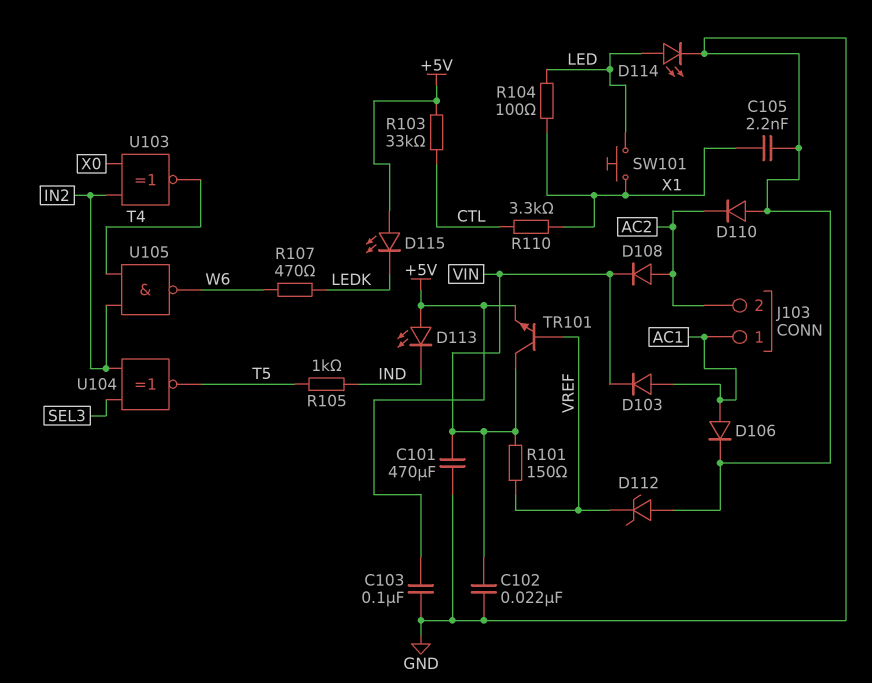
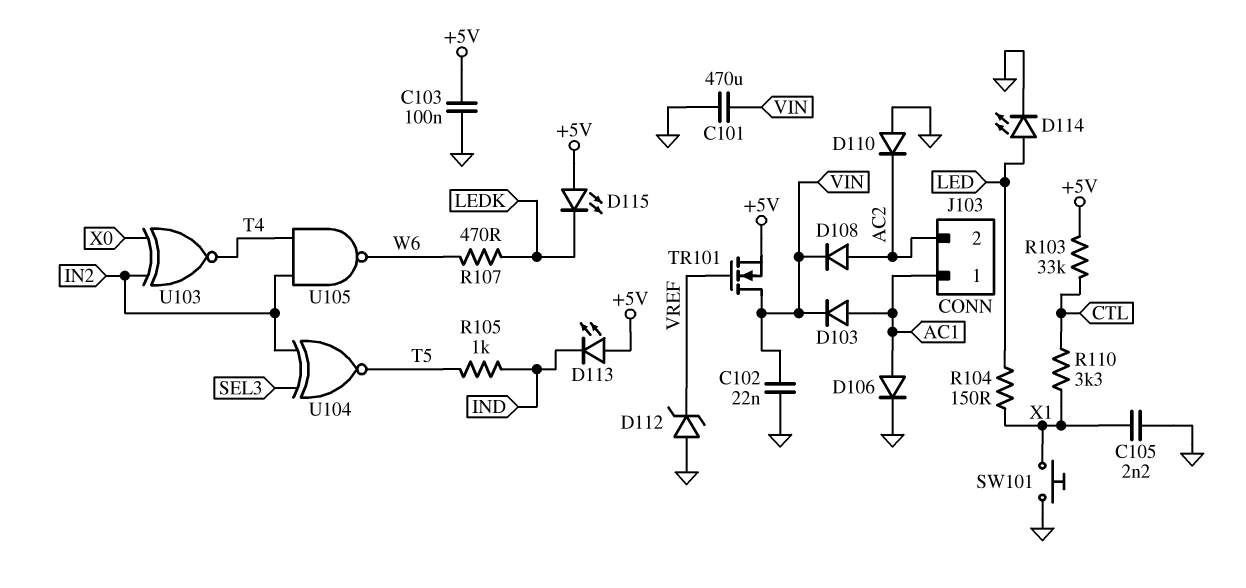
R101: 150 (VIN, VREF) -> none
R104: 100 (LED, X1) -> 150 (LED, X1)
SW101: button (LED, X1) -> button (GND, X1)
TR101: NPN (B VREF, C VIN, E +5V) -> NMOS (G VREF, D VIN, S +5V)

